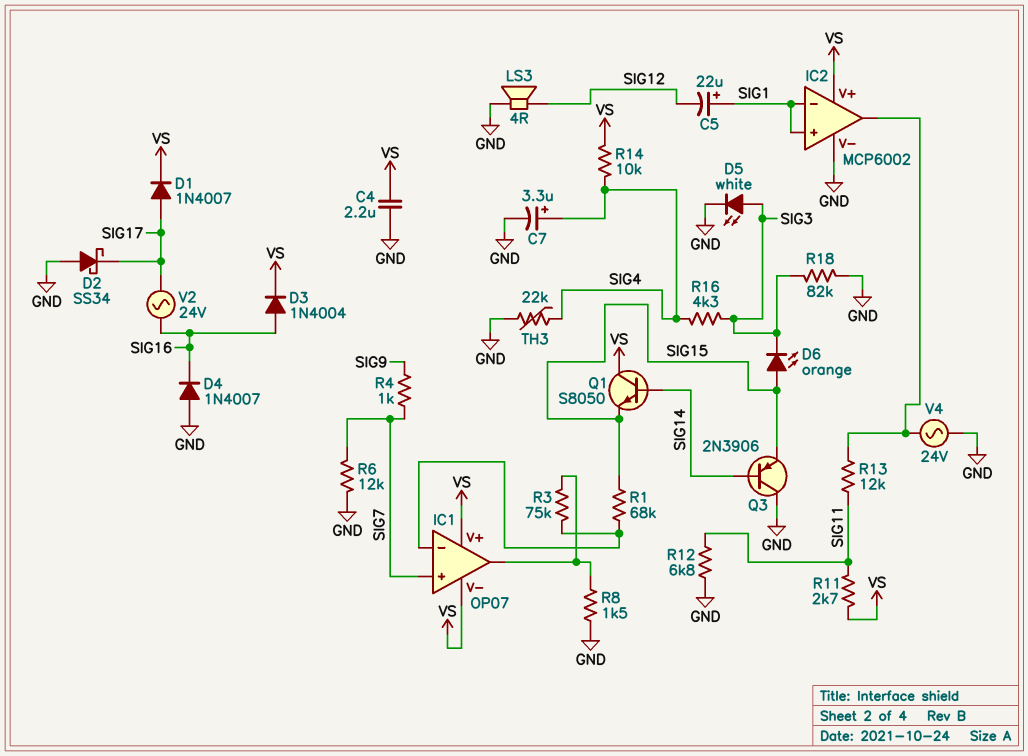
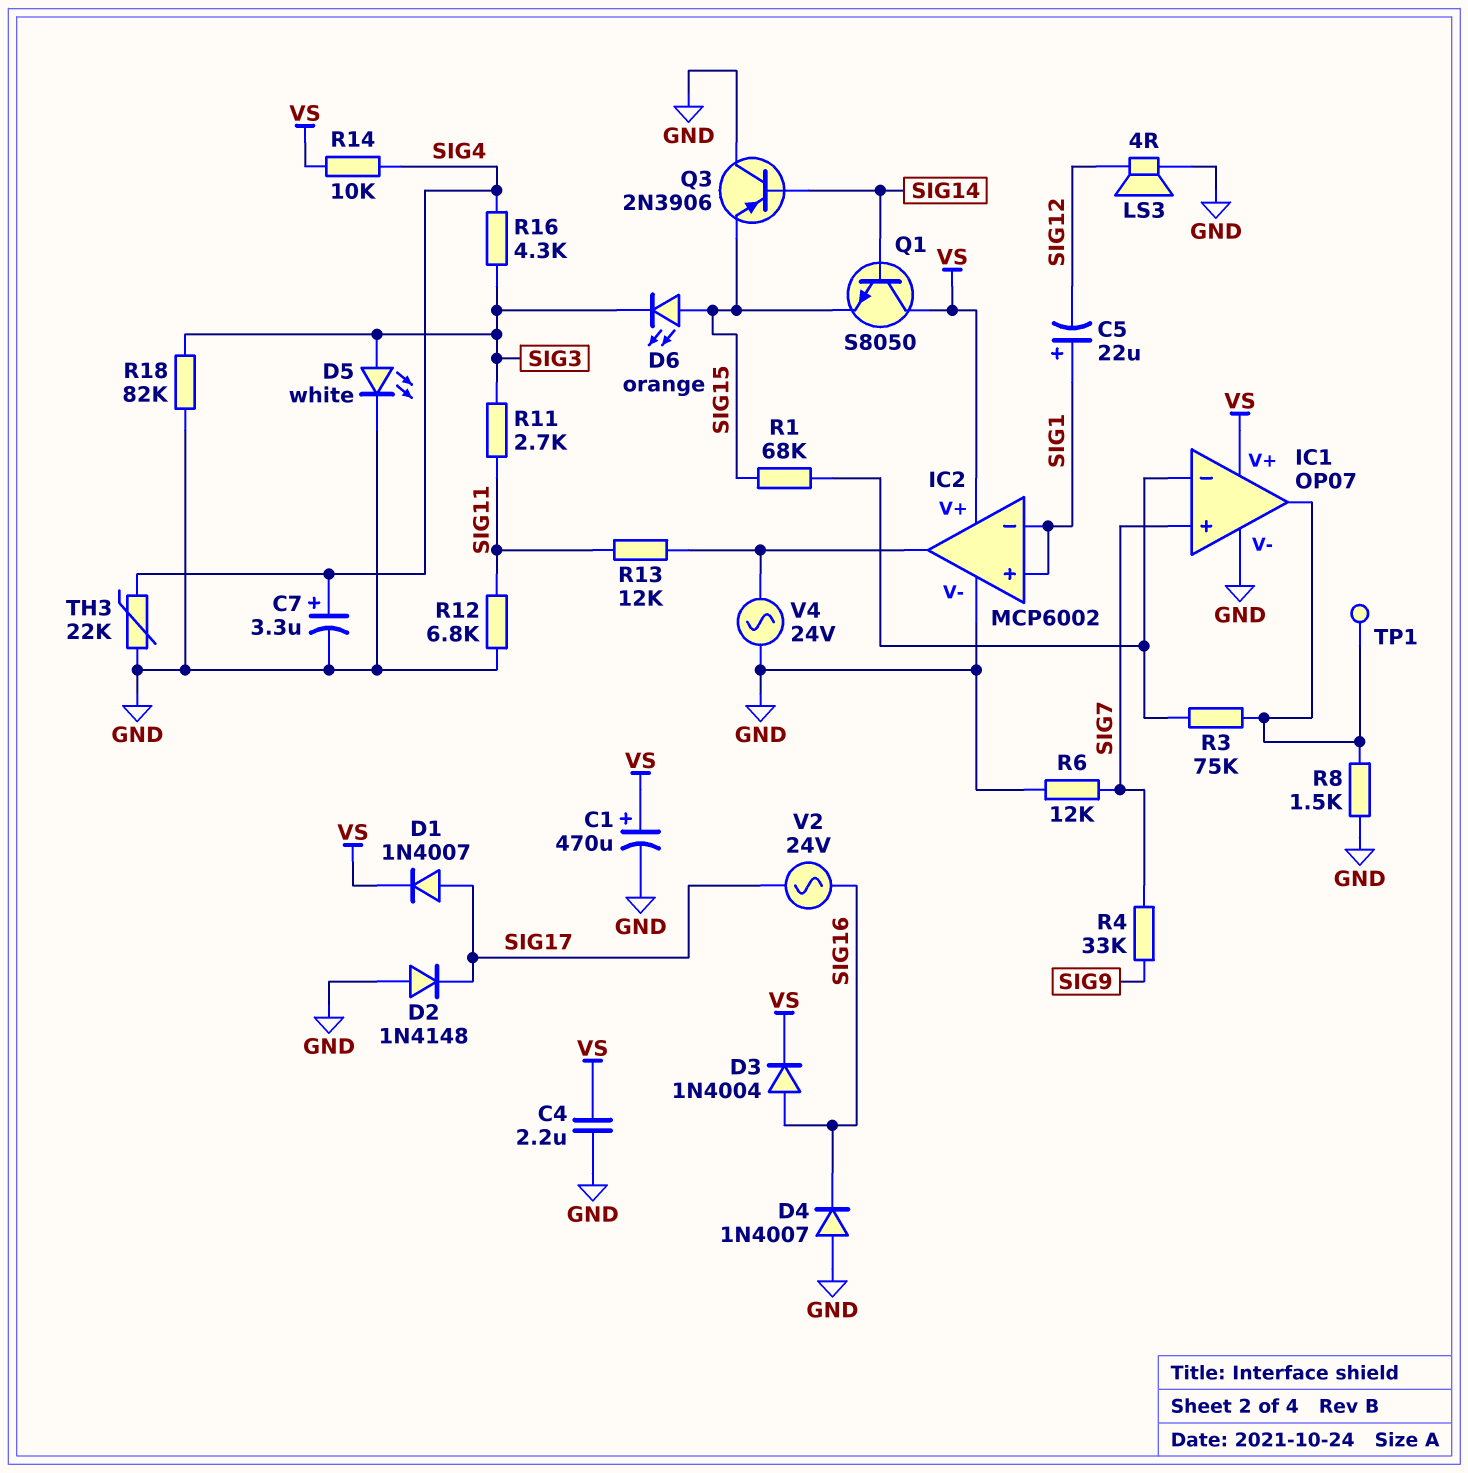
C1: none -> 470uF (plus VS, minus GND)
D2: schottky SS34 (A GND, K SIG17) -> diode 1N4148 (A GND, K SIG17)
IC1 pin V-: VS -> GND
R4: 1k (SIG7, SIG9) -> 33k (SIG7, SIG9)
R11: 2.7k (SIG11, VS) -> 2.7k (SIG3, SIG11)
TP1: none -> test point (IC1/out)

